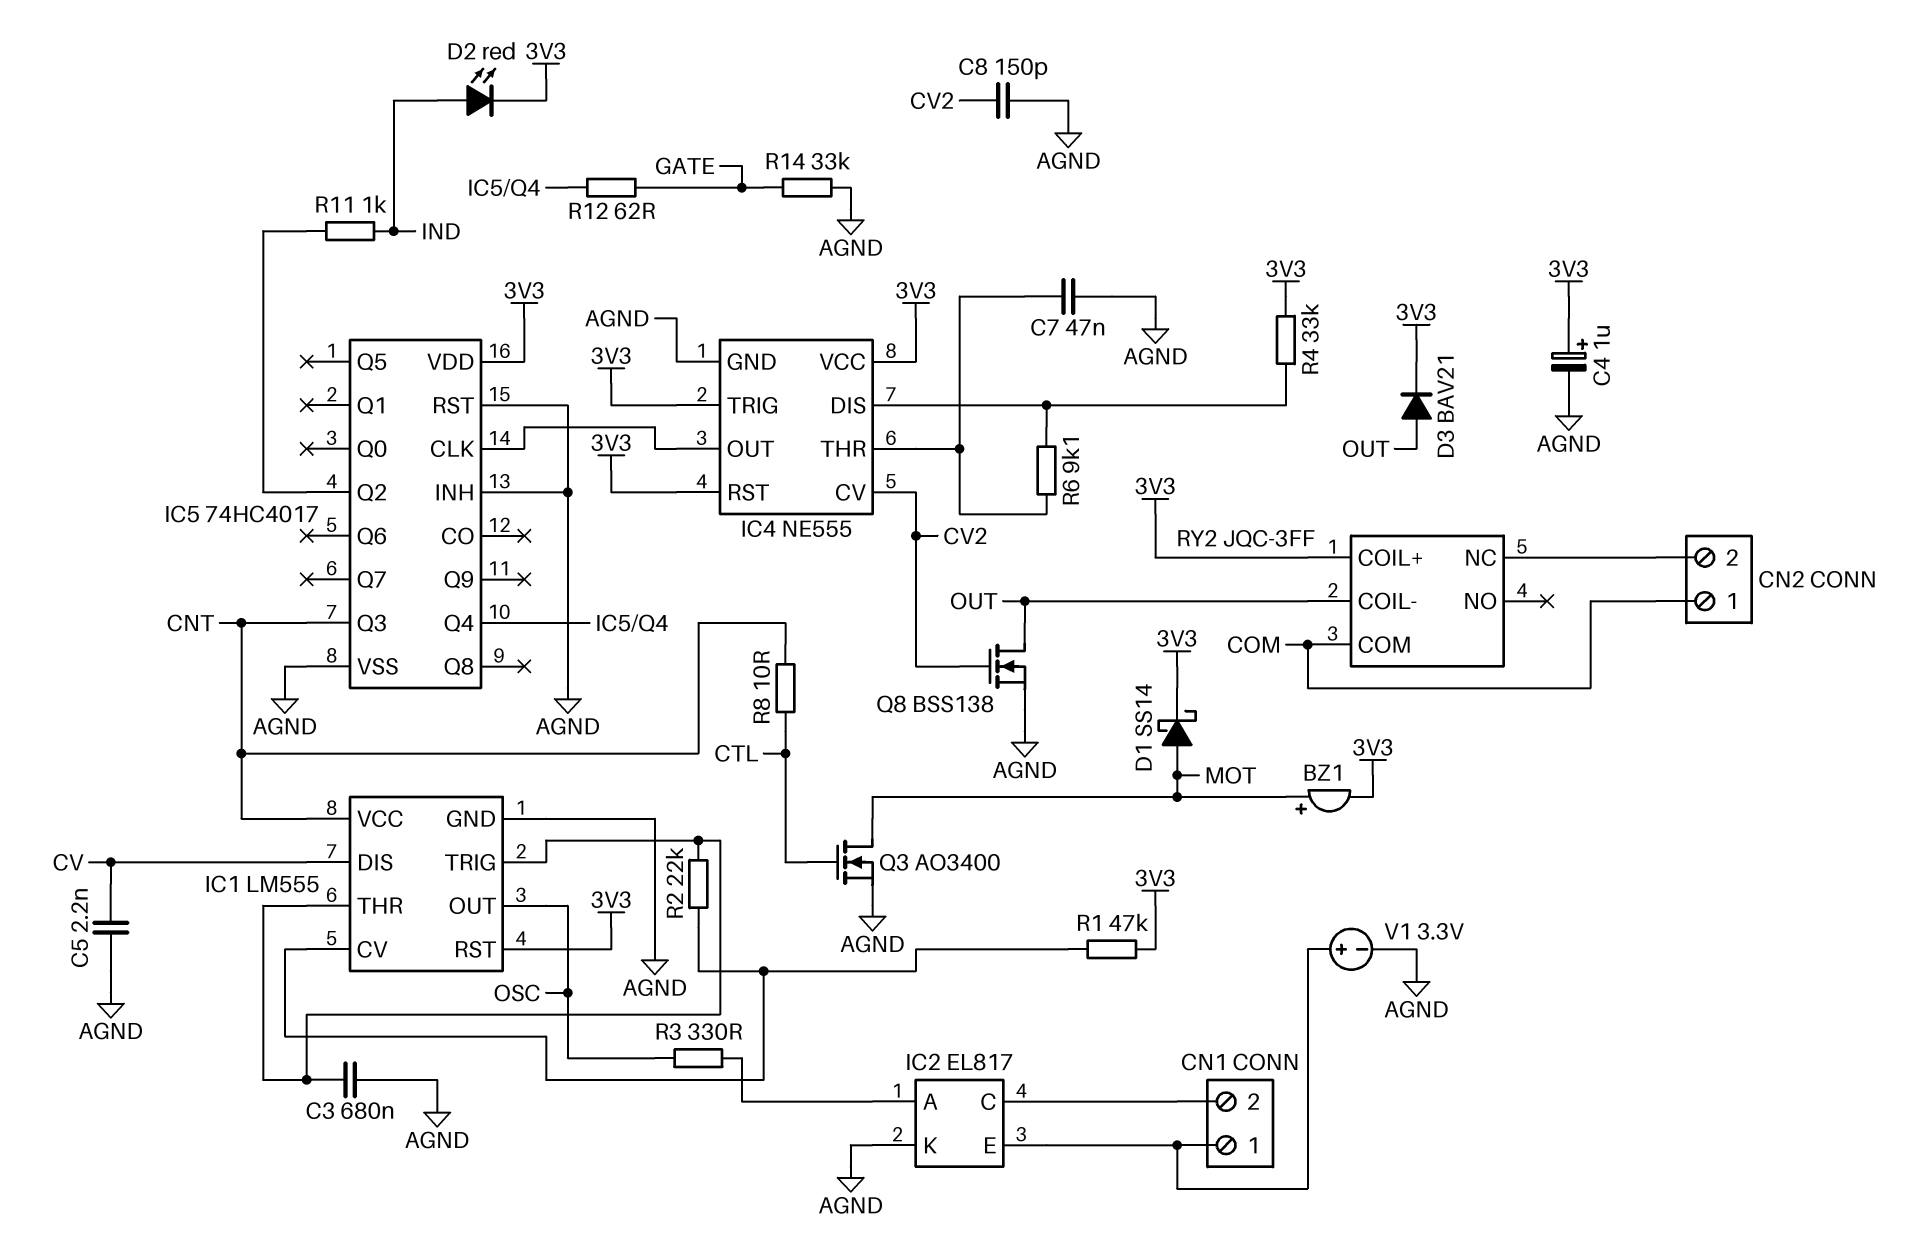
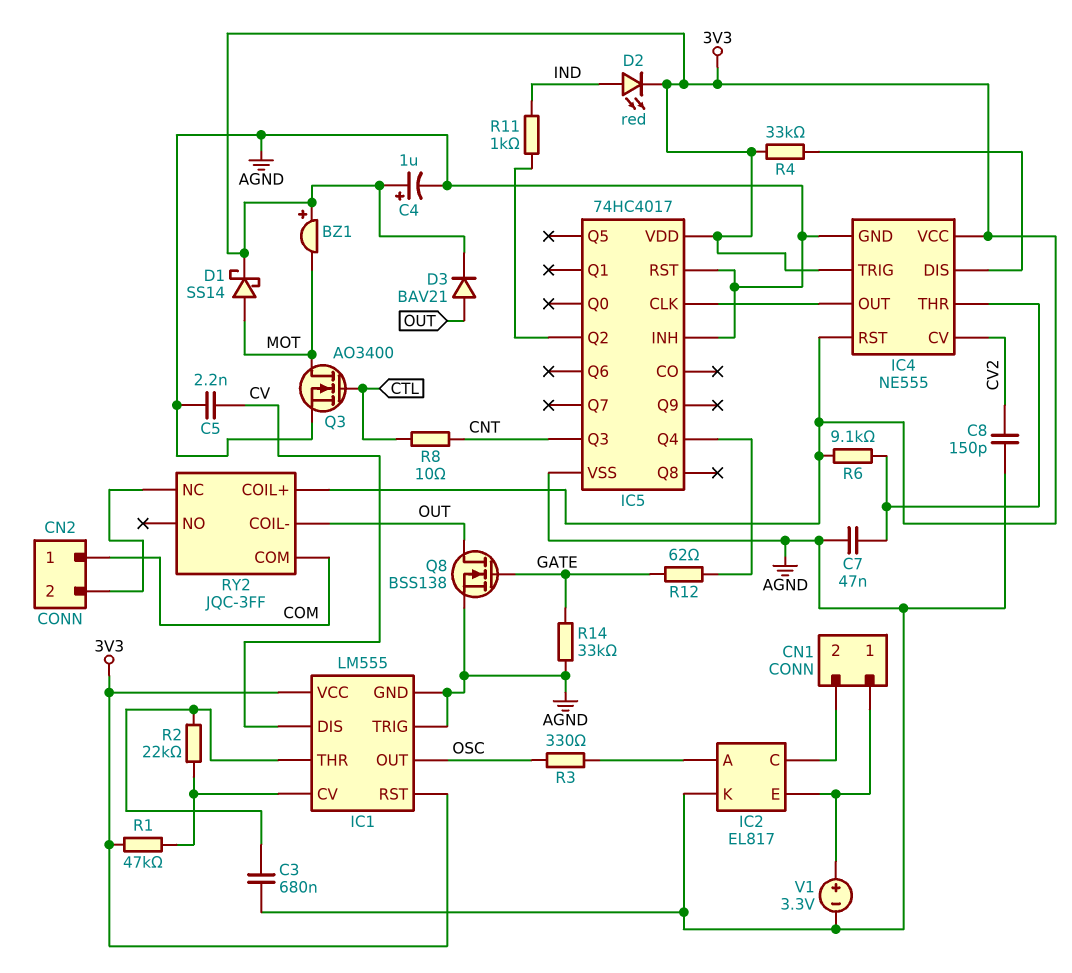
BZ1: buzzer (plus MOT, minus 3V3) -> buzzer (plus 3V3, minus MOT)
IC1 pin TRIG: IC1/THR -> AGND
IC1 pin VCC: CNT -> 3V3
Q8: NMOS BSS138 (G CV2, D OUT, S AGND) -> NMOS BSS138 (G GATE, D OUT, S AGND)
R6: 9.1k (IC4/DIS, IC4/THR) -> 9.1k (3V3, IC4/THR)

